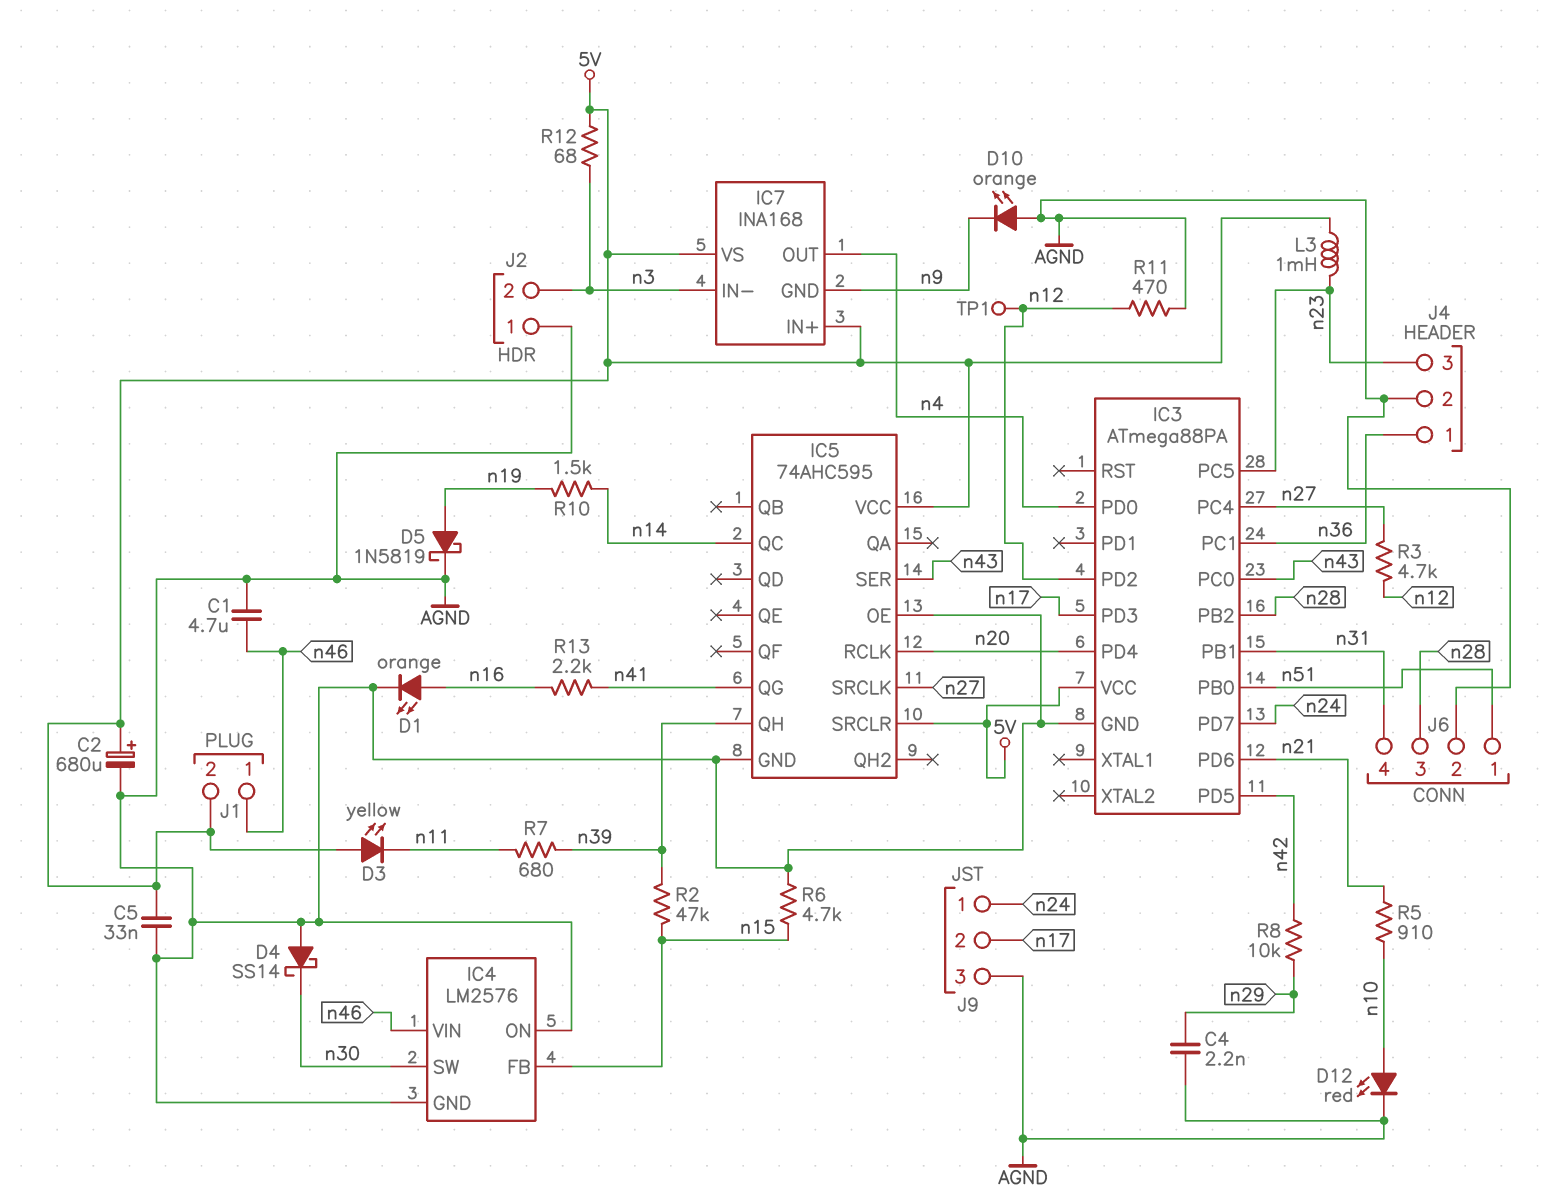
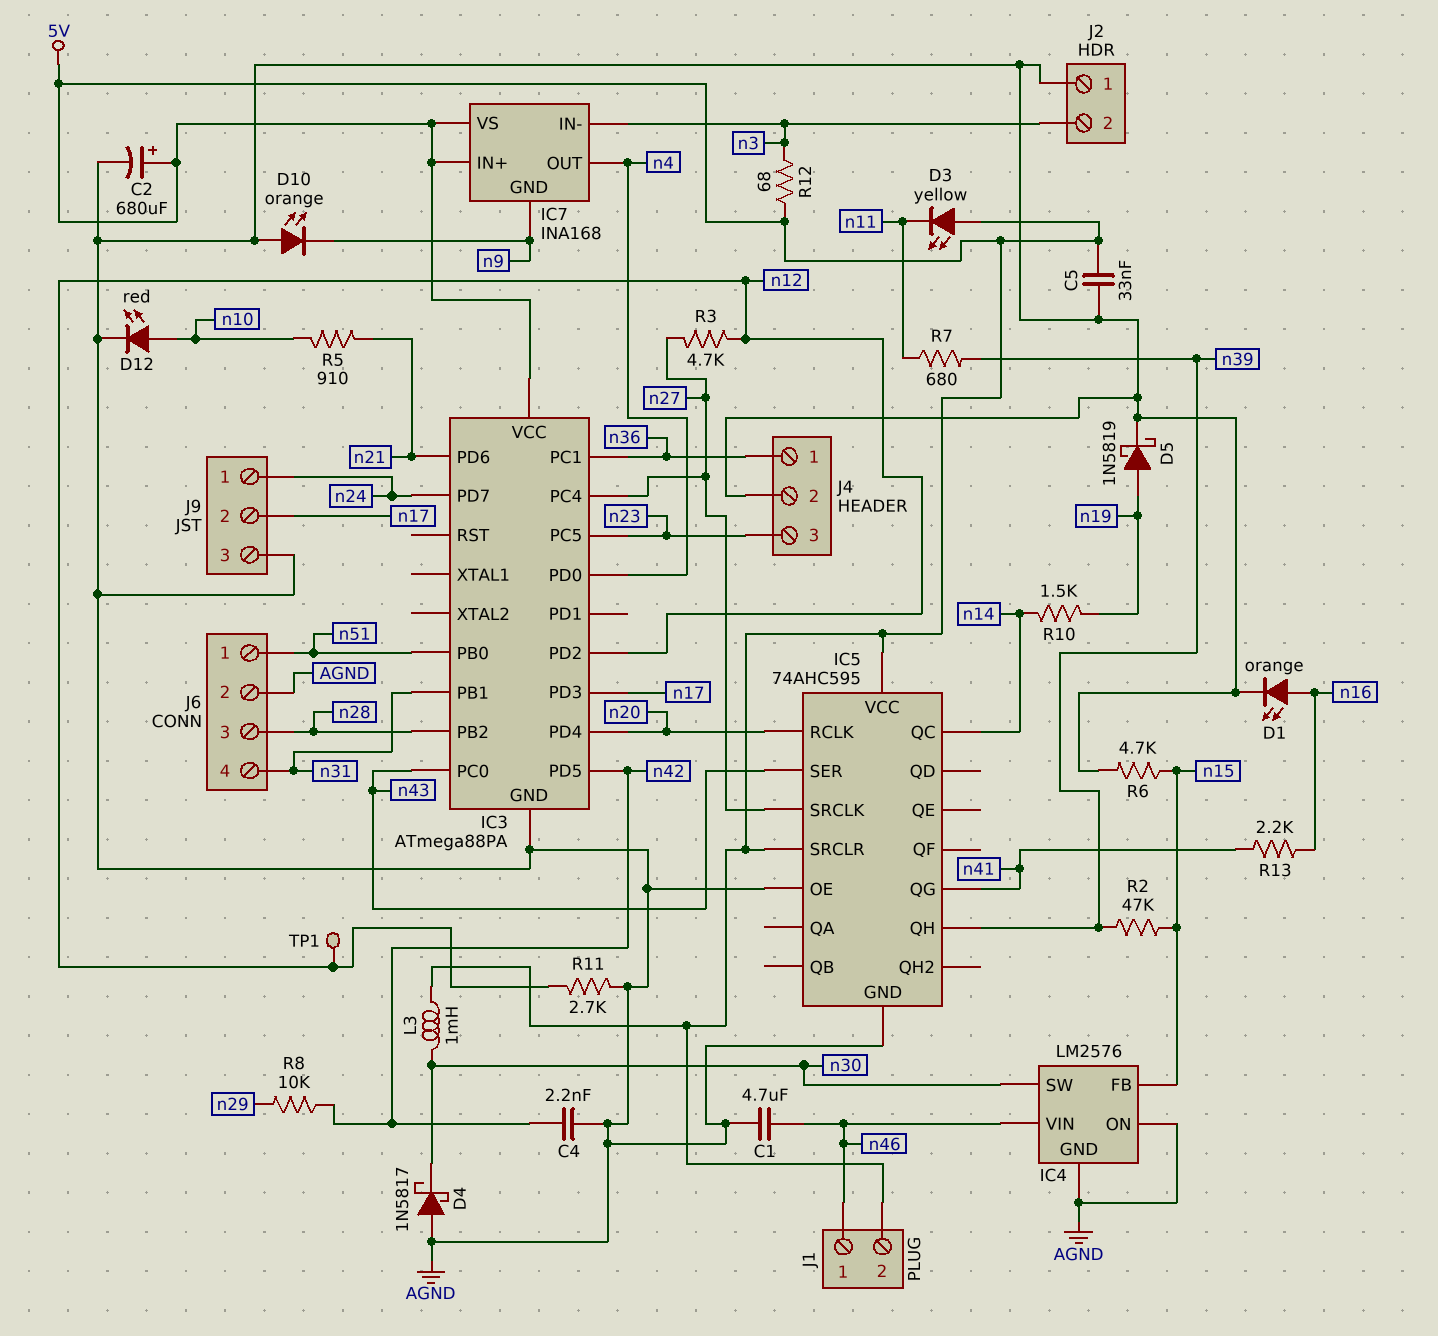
C4: 2.2nF (AGND, n29) -> 2.2nF (AGND, n42)
D4: schottky SS14 (A AGND, K n30) -> schottky 1N5817 (A AGND, K n30)
L3: 1mH (5V, n23) -> 1mH (5V, n30)
R11: 470 (AGND, n12) -> 2.7k (AGND, n12)

